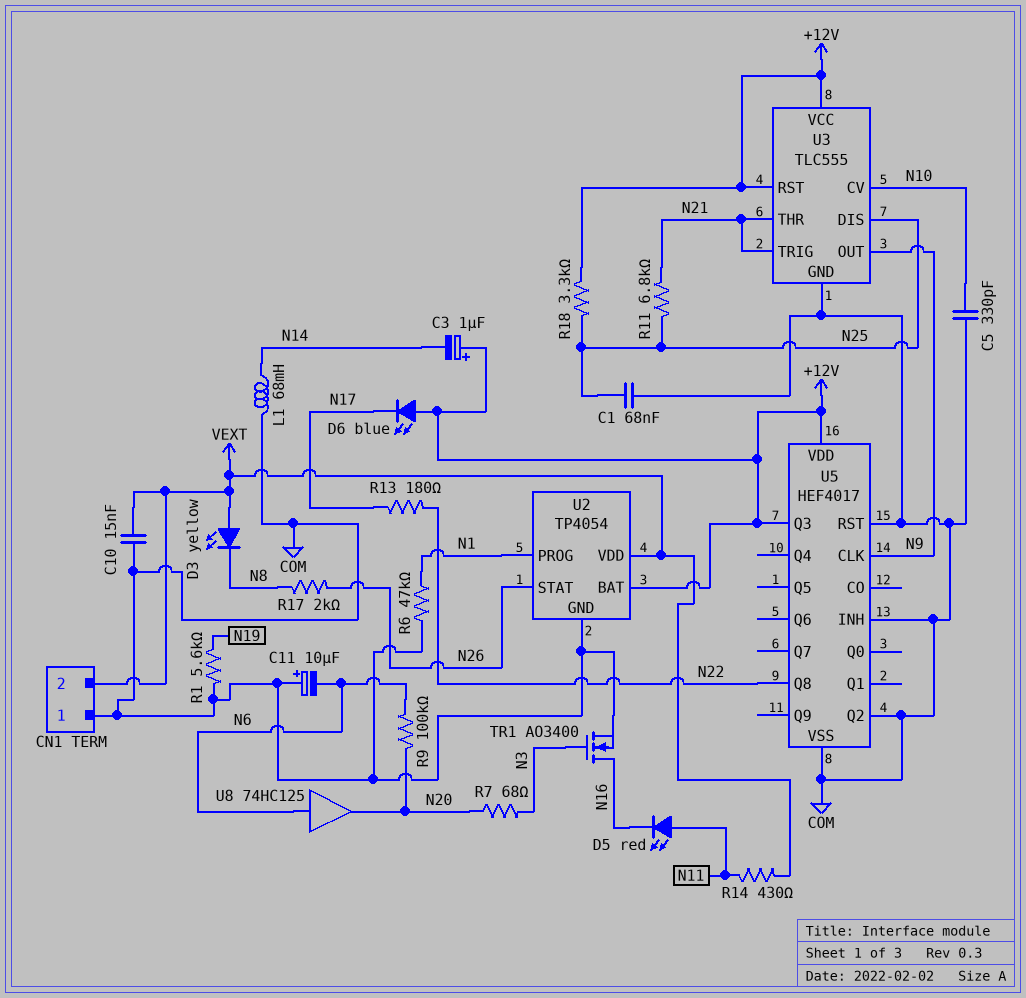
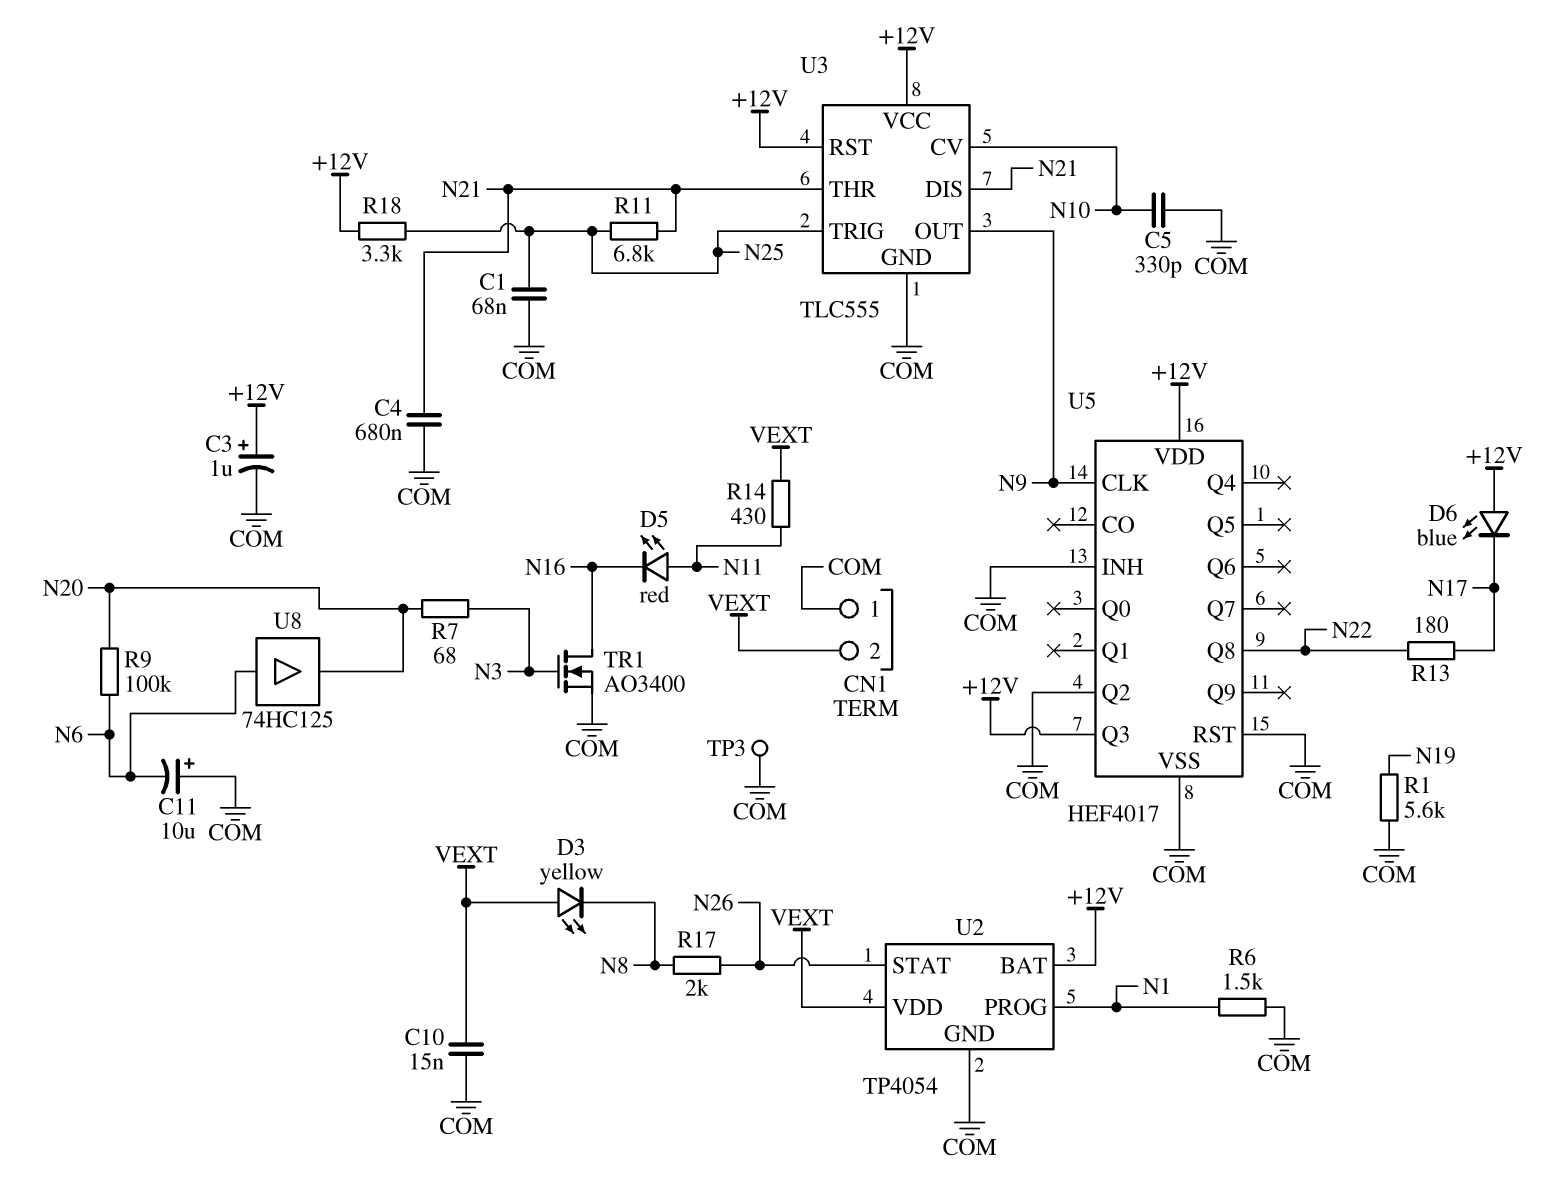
C3: 1uF (plus +12V, minus N14) -> 1uF (plus +12V, minus COM)
C4: none -> 680nF (COM, N21)
L1: 68mH (COM, N14) -> none
R6: 47k (COM, N1) -> 1.5k (COM, N1)
TP3: none -> test point (COM)
U3 pin DIS: N25 -> N21
U3 pin TRIG: N21 -> N25

